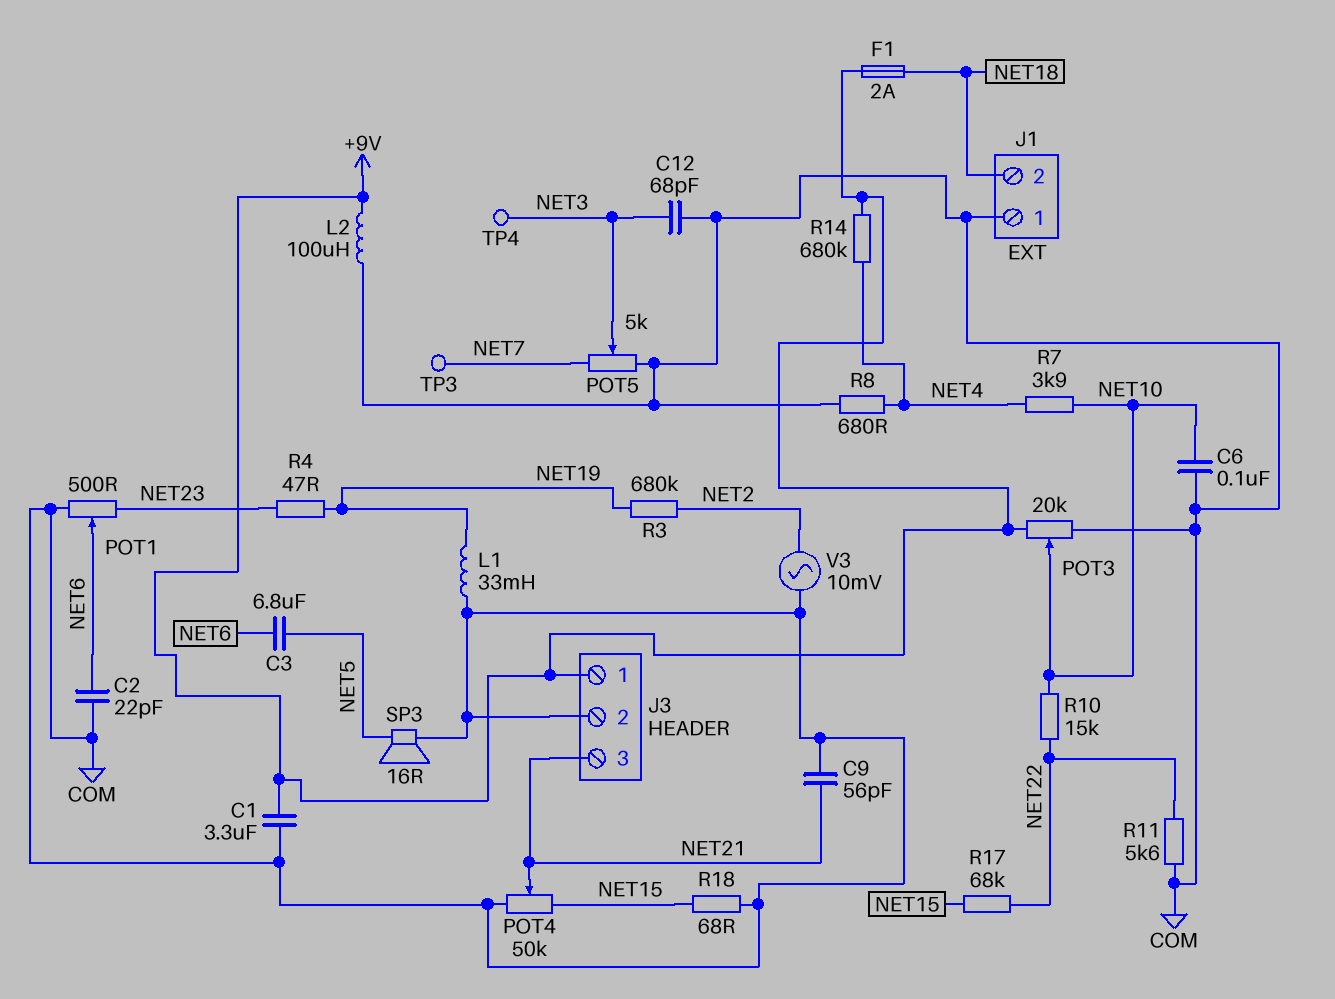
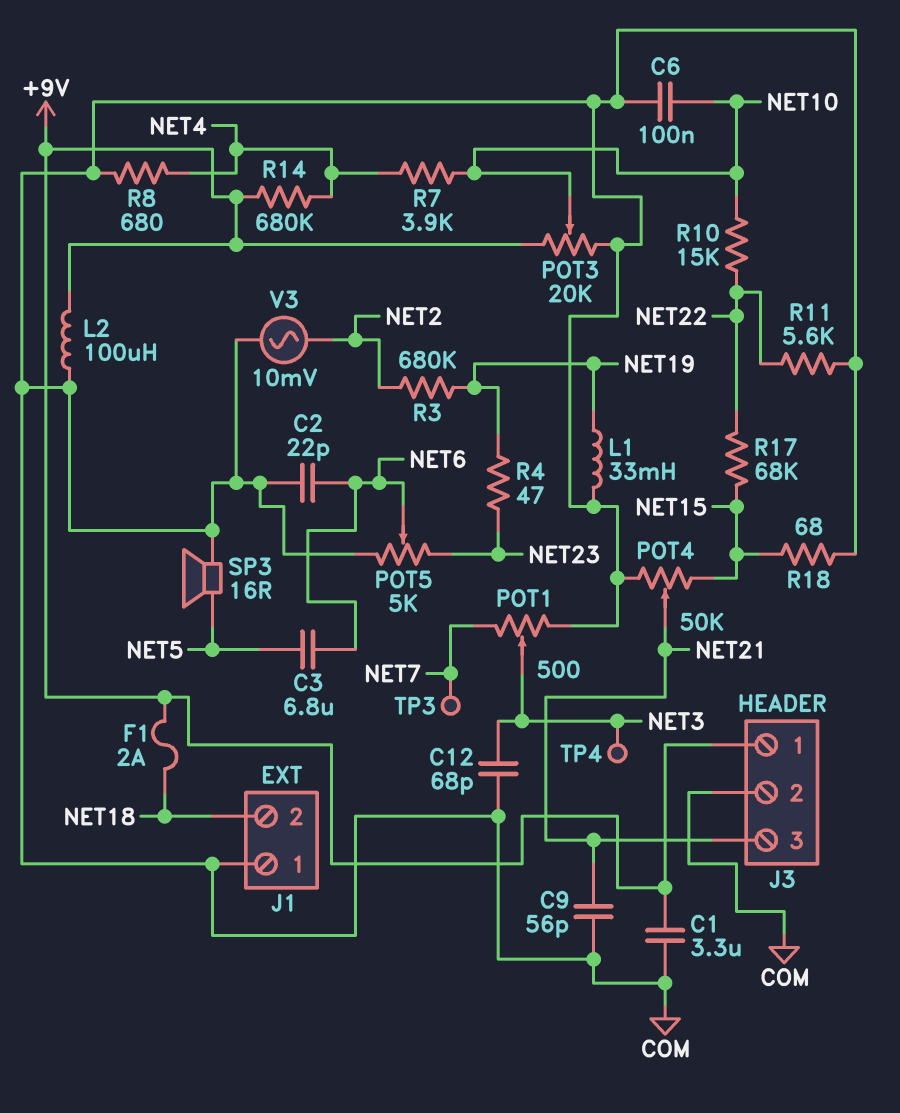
POT1: 500 (COM, NET23, wiper NET6) -> 500 (COM, NET7, wiper NET3)
POT5: 5k (COM, NET7, wiper NET3) -> 5k (COM, NET23, wiper NET6)

